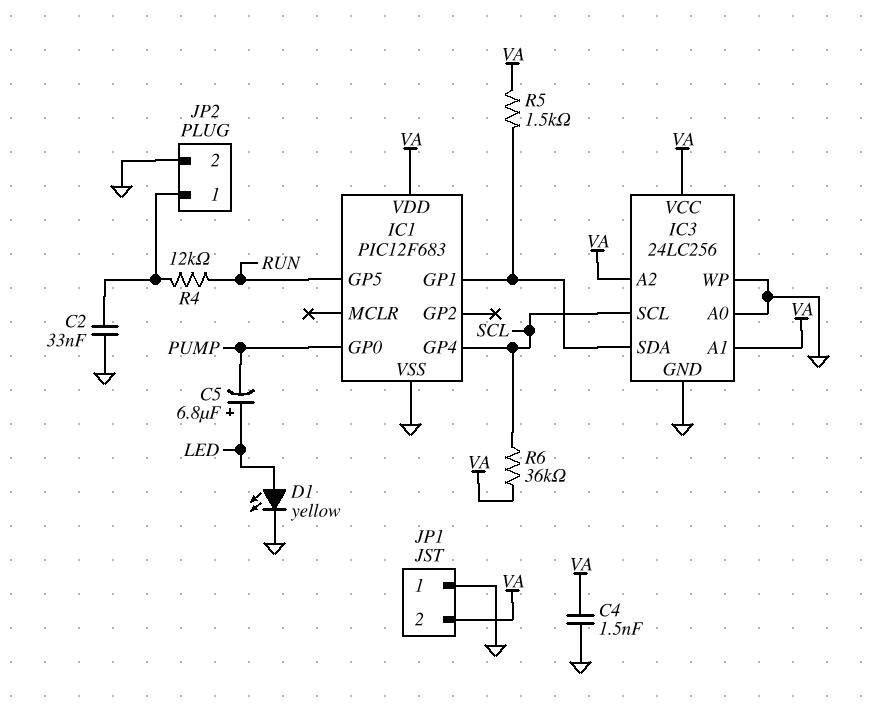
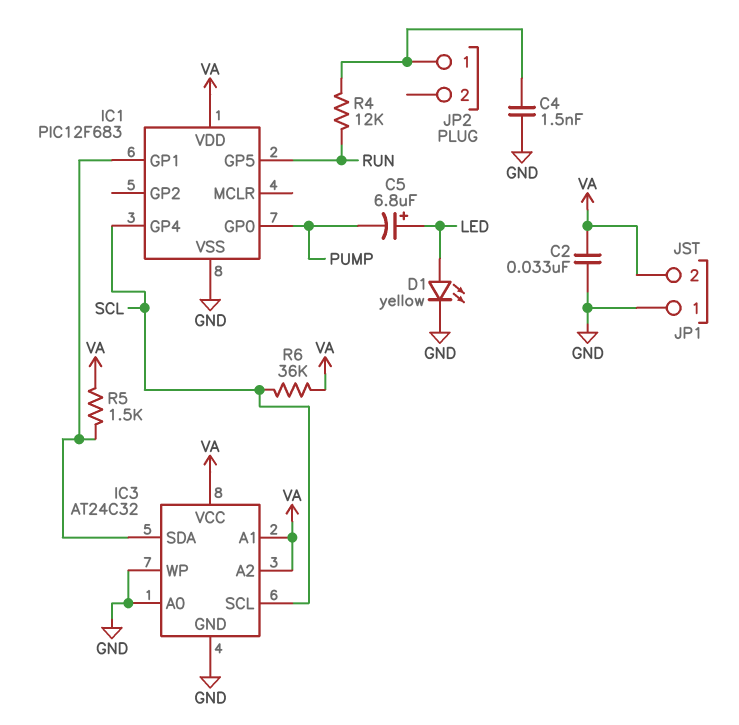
C2: 33nF (GND, JP2/1) -> 33nF (GND, VA)
C4: 1.5nF (GND, VA) -> 1.5nF (GND, JP2/1)
IC3: 24LC256 -> AT24C32
JP2 pin 2: GND -> none

